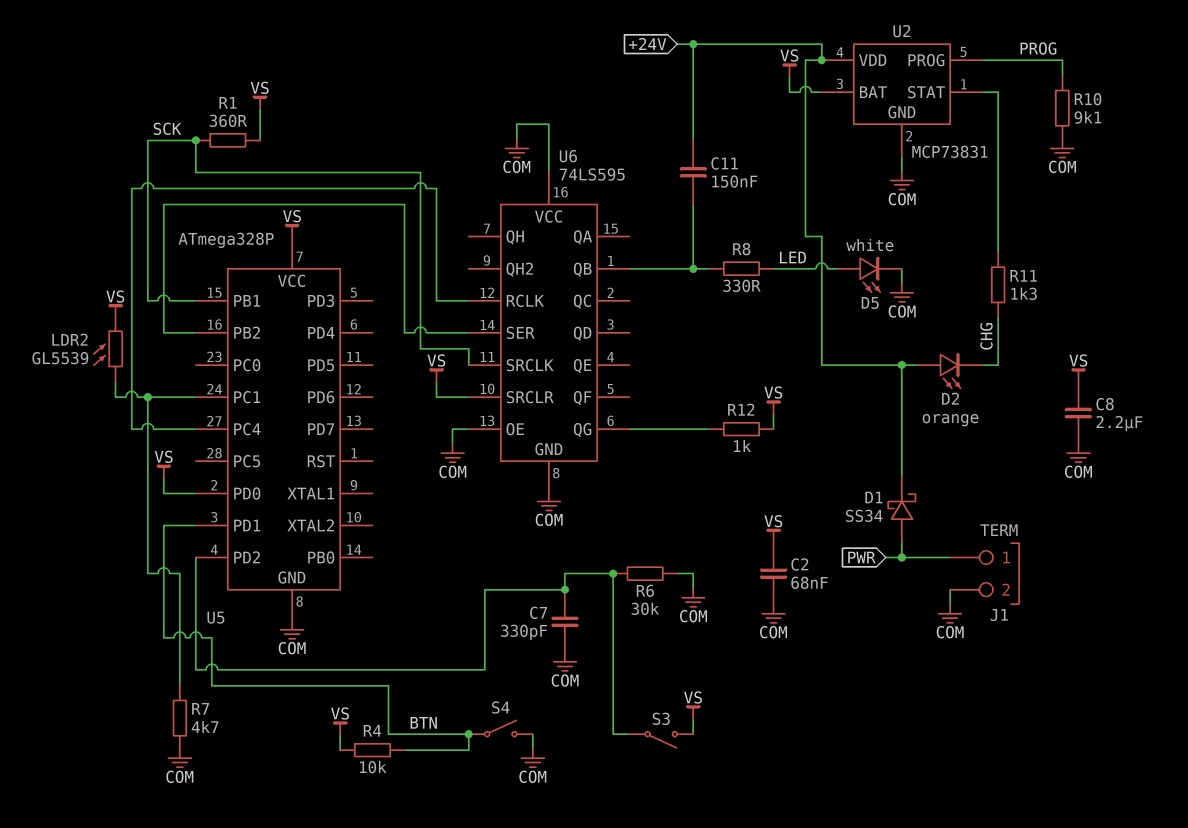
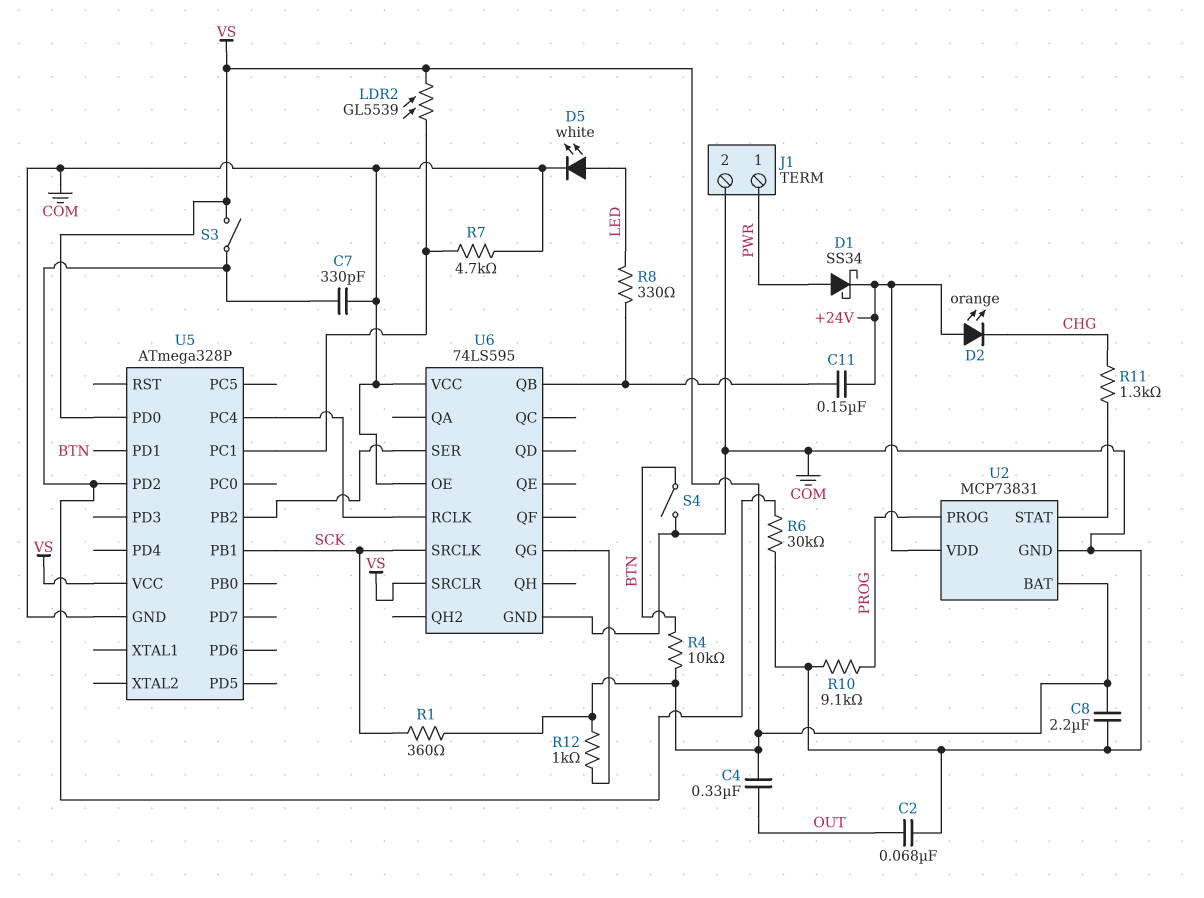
C2: 68nF (COM, VS) -> 68nF (COM, OUT)
C4: none -> 330nF (OUT, VS)

